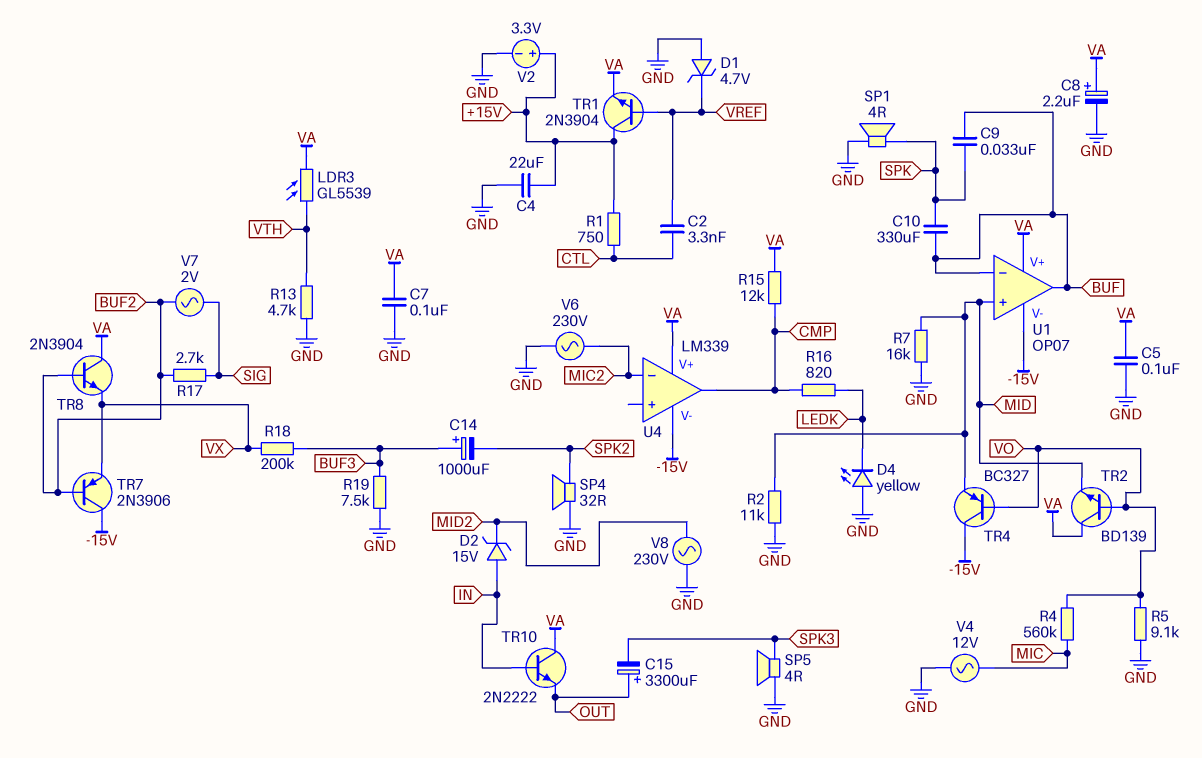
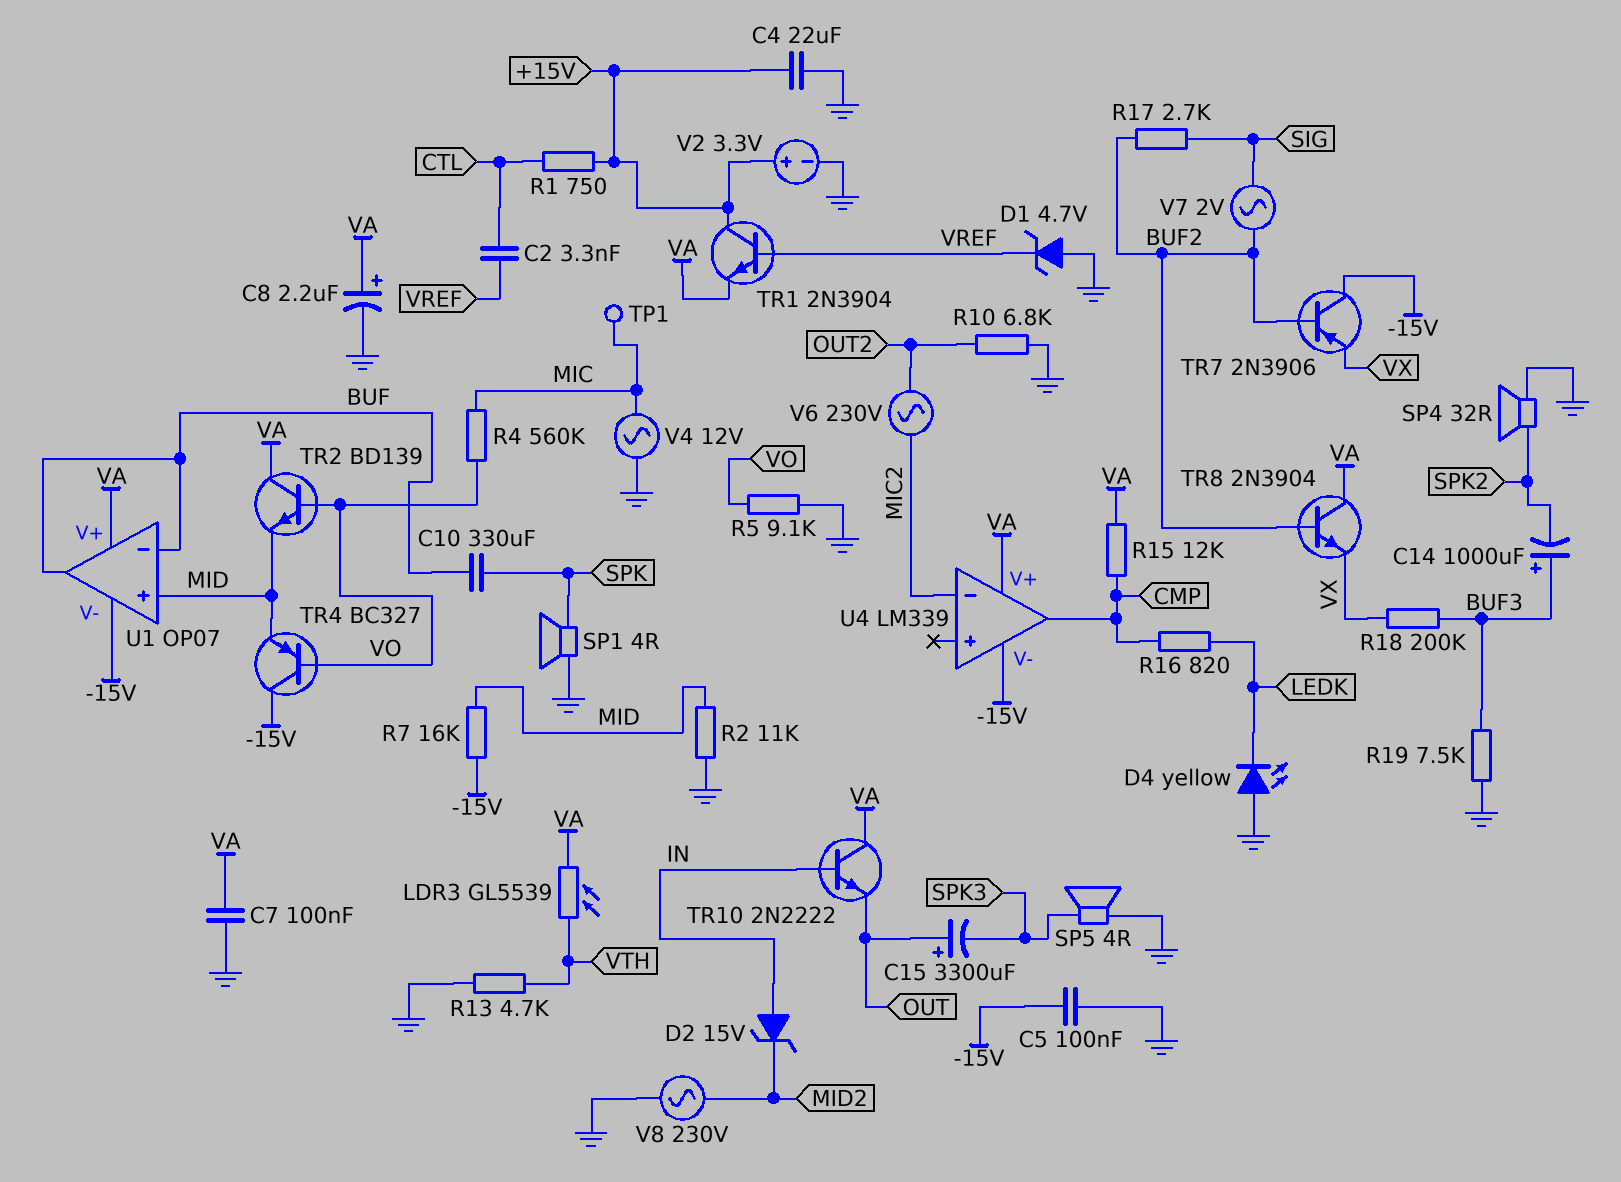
C5: 100nF (GND, VA) -> 100nF (-15V, GND)
C9: 33nF (BUF, SPK) -> none
R7: 16k (GND, MID) -> 16k (-15V, MID)
R10: none -> 6.8k (GND, OUT2)
TP1: none -> test point (MIC)
V6: AC 230V (GND, MIC2) -> AC 230V (MIC2, OUT2)

